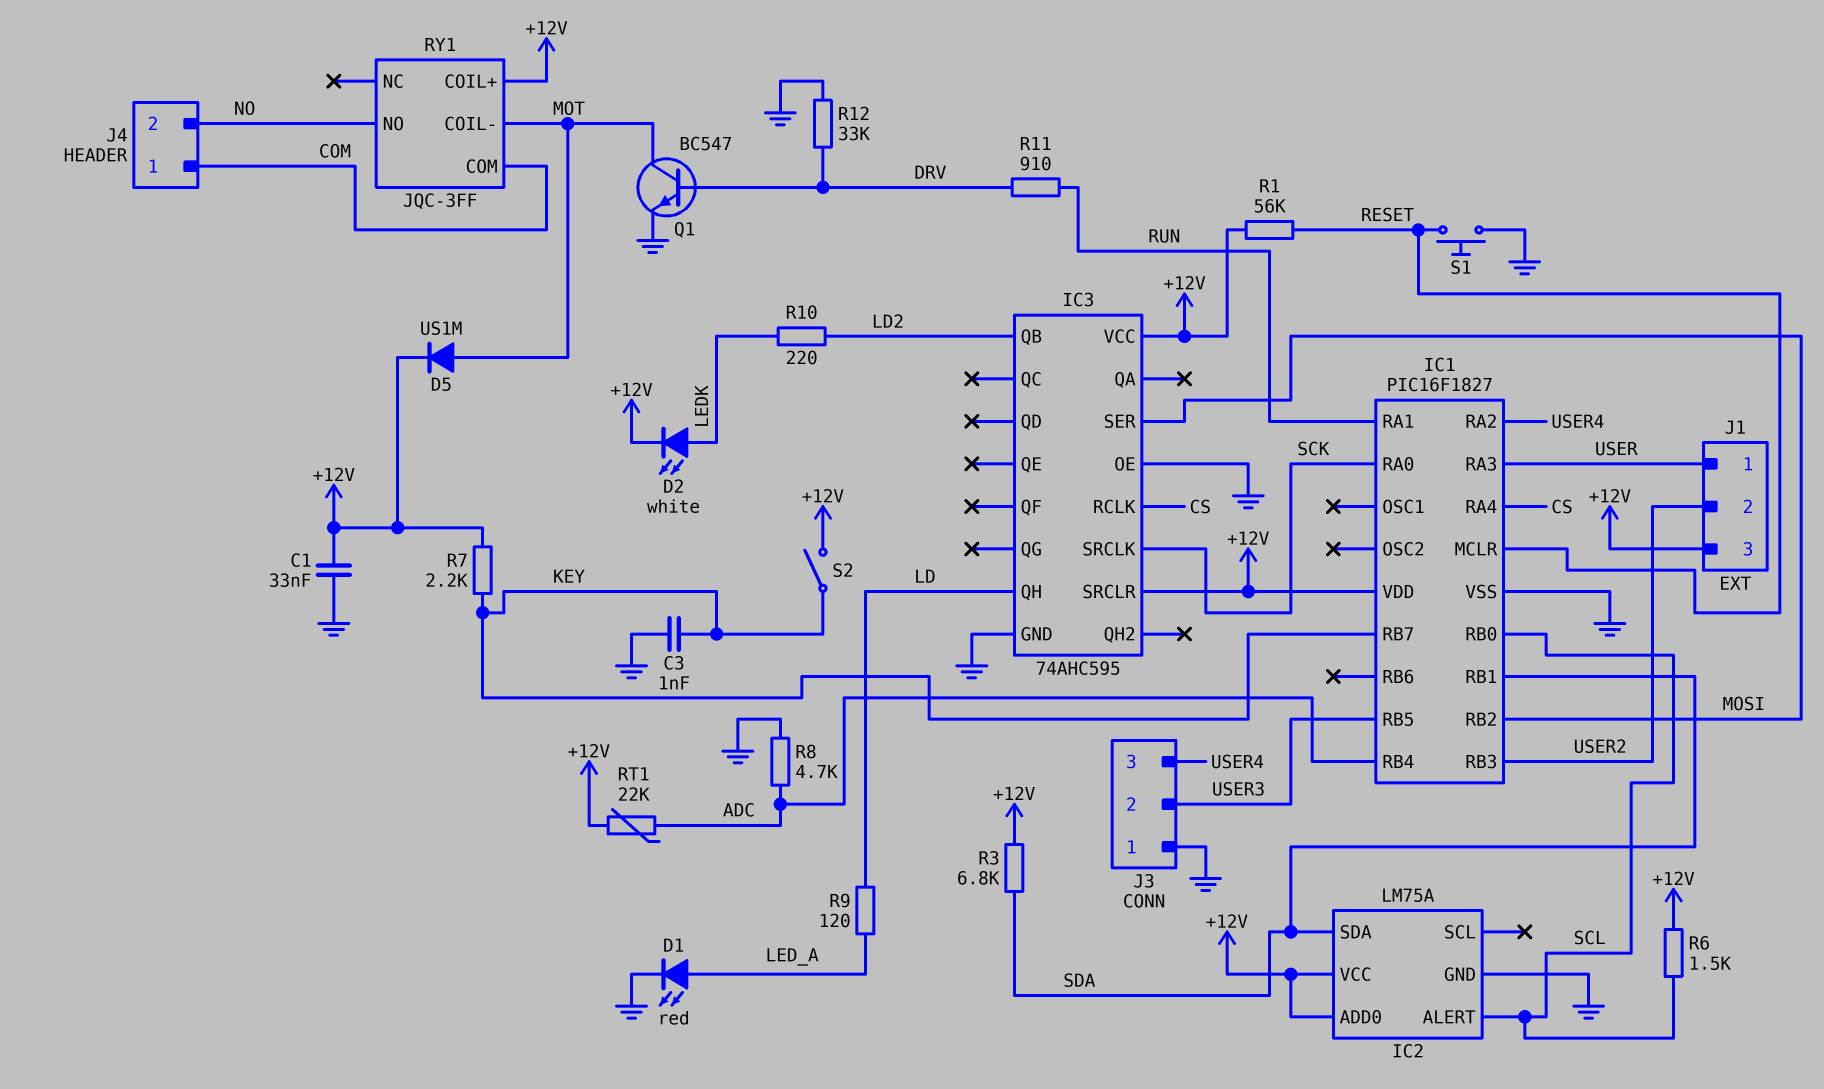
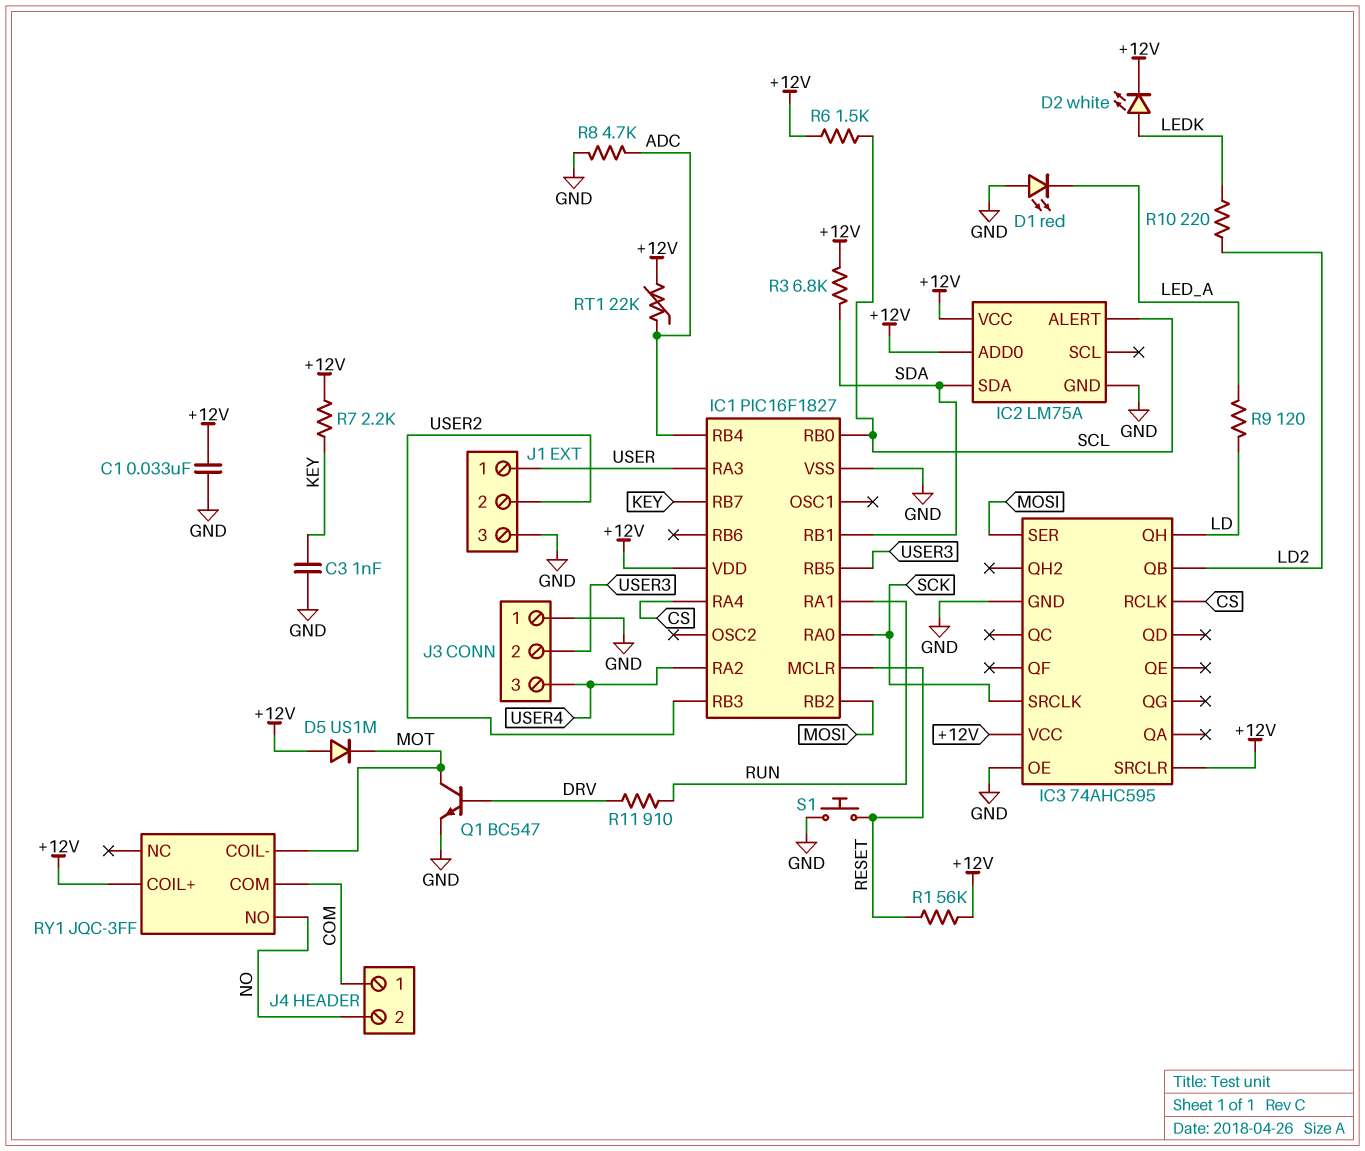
D1: LED red (A LED_A, K GND) -> LED red (A GND, K LED_A)
D5: diode US1M (A MOT, K +12V) -> diode US1M (A +12V, K MOT)
J1 pin 3: +12V -> GND
R12: 33k (DRV, GND) -> none
S2: switch (+12V, KEY) -> none

